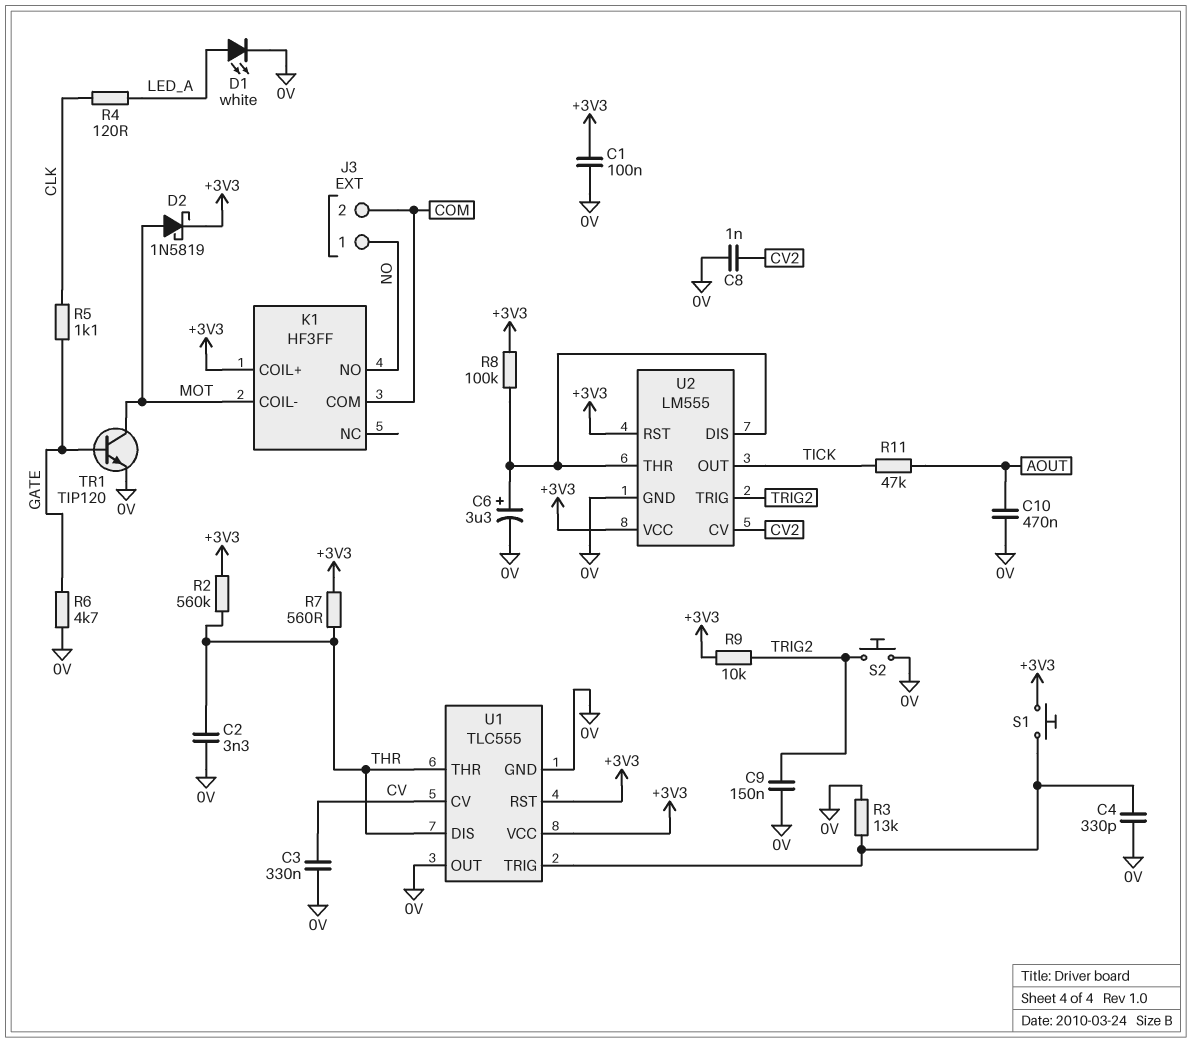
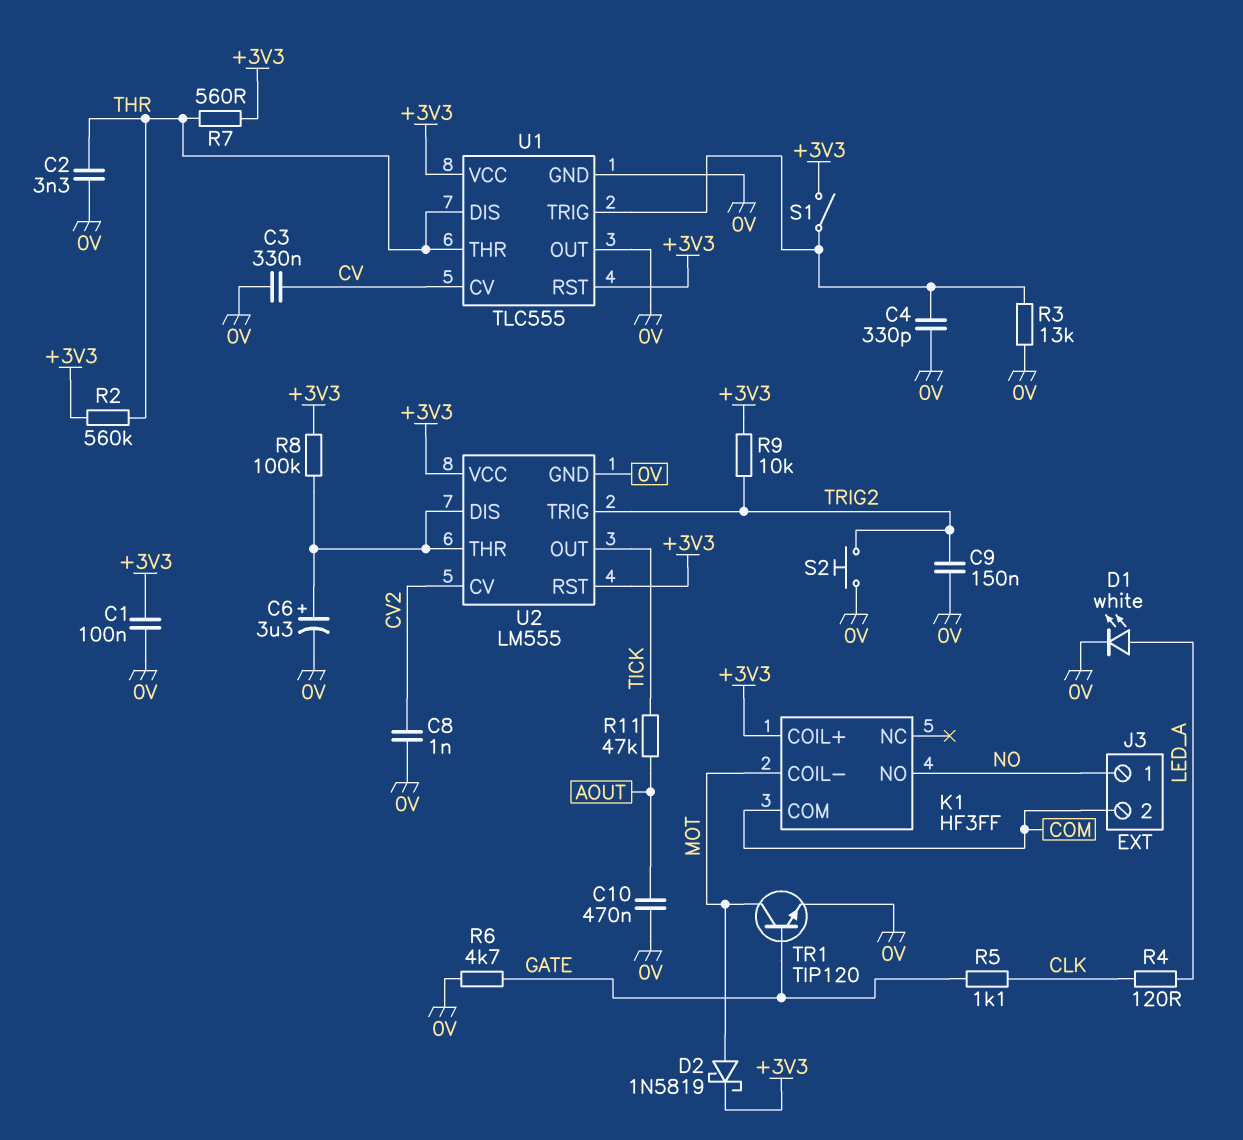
S1: button (+3V3, U1/TRIG) -> switch (+3V3, U1/TRIG)

